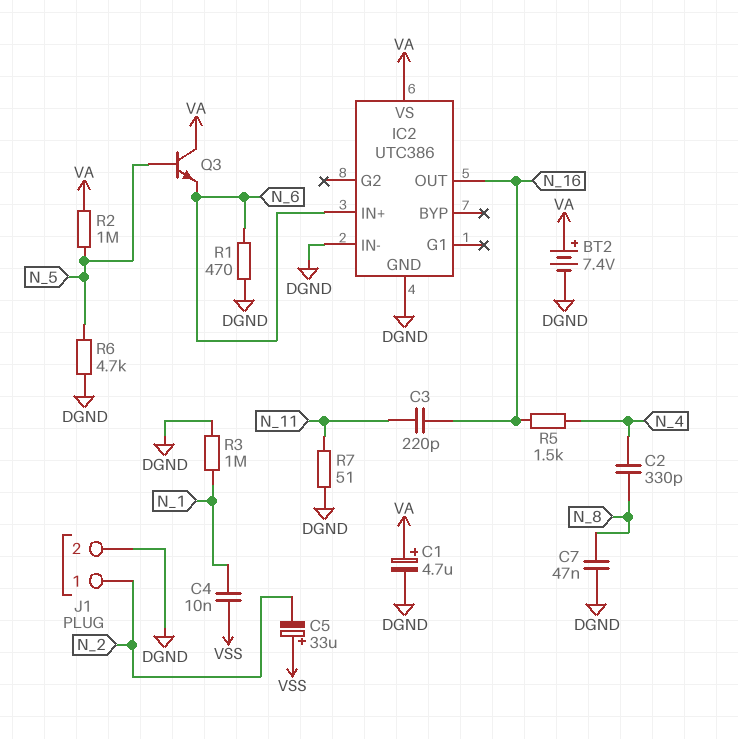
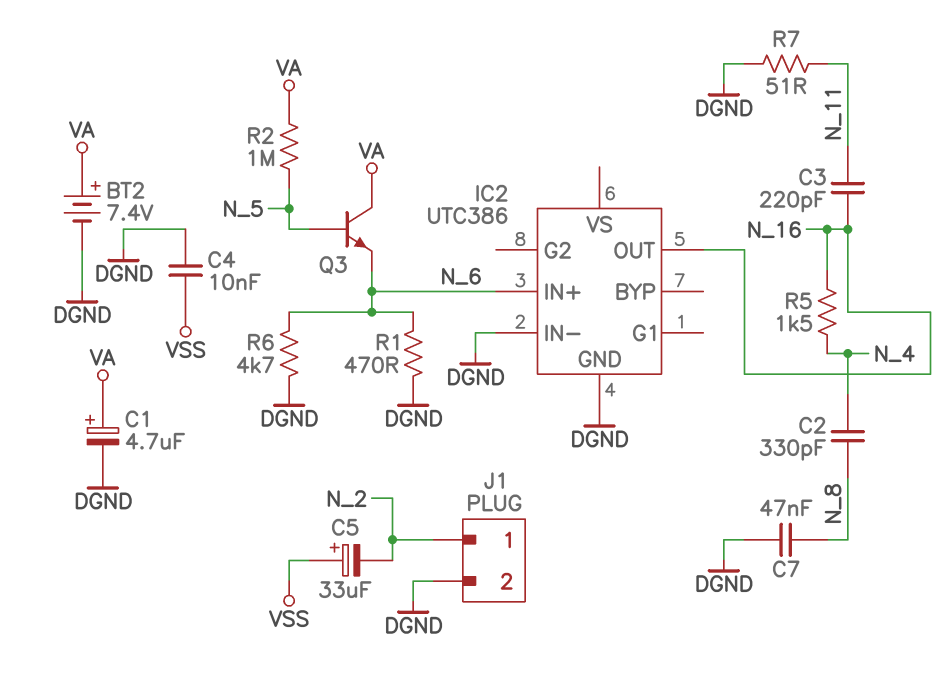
C4: 10nF (N_1, VSS) -> 10nF (DGND, VSS)
IC2 pin VS: VA -> none
R3: 1M (DGND, N_1) -> none
R6: 4.7k (DGND, N_5) -> 4.7k (DGND, N_6)

